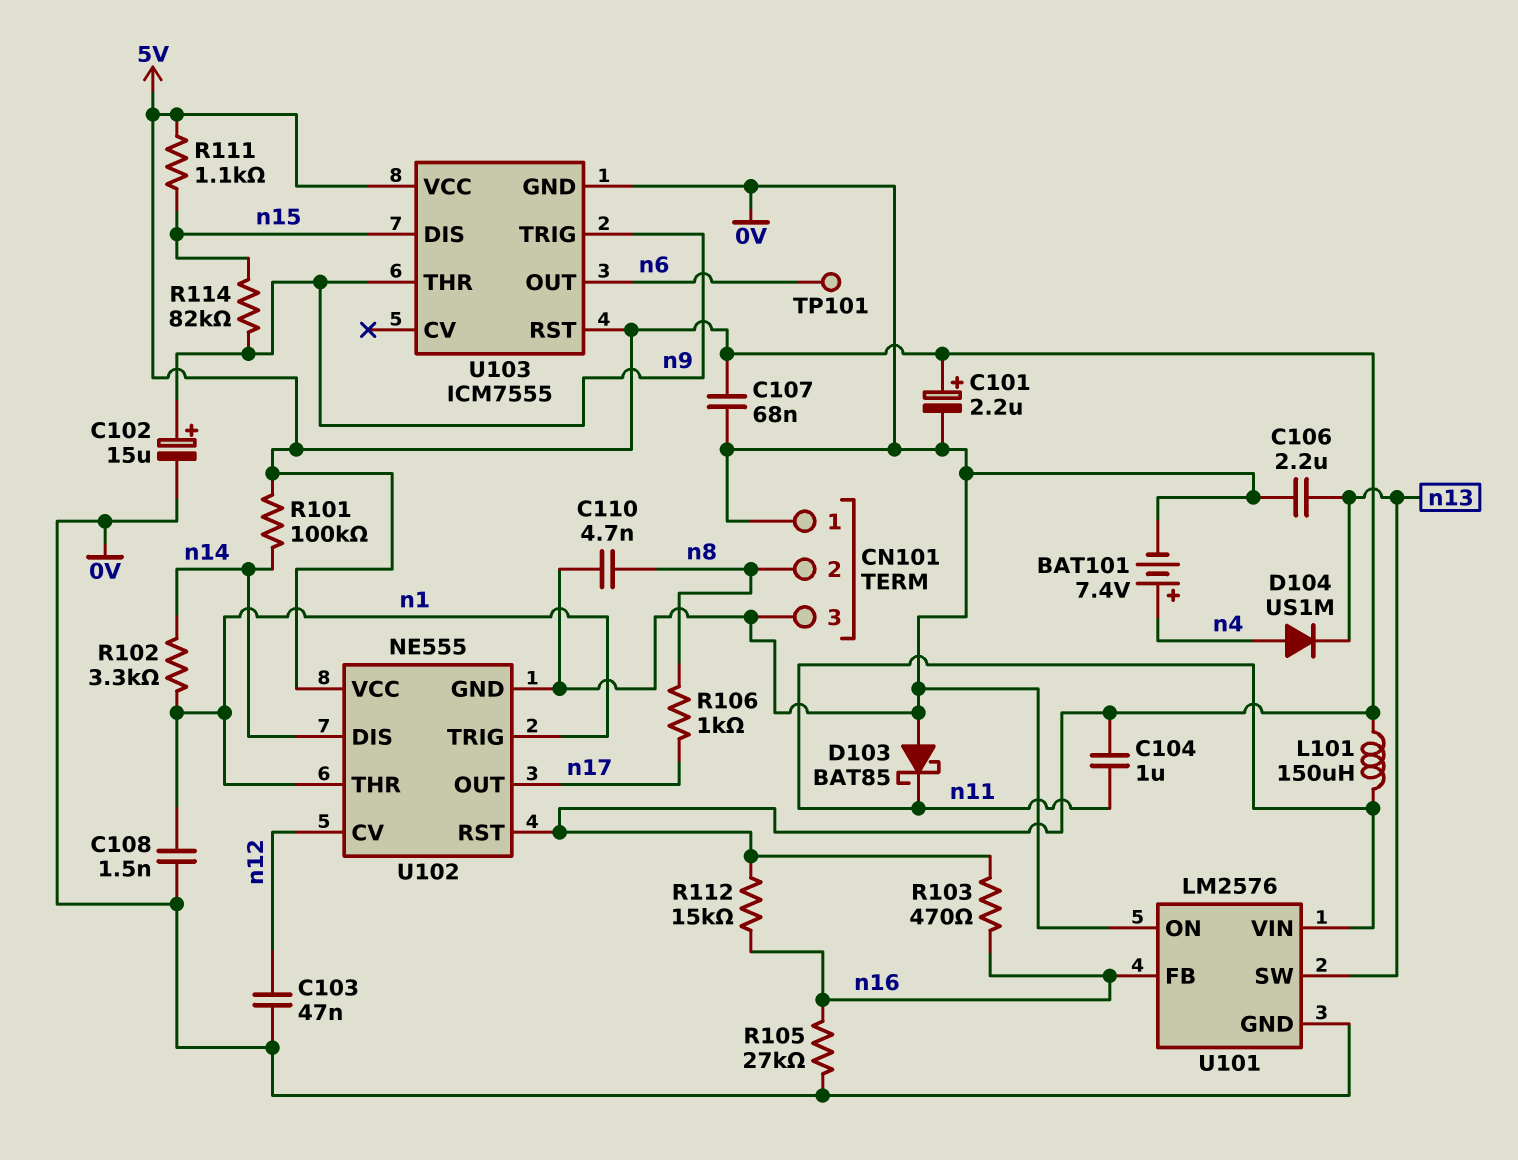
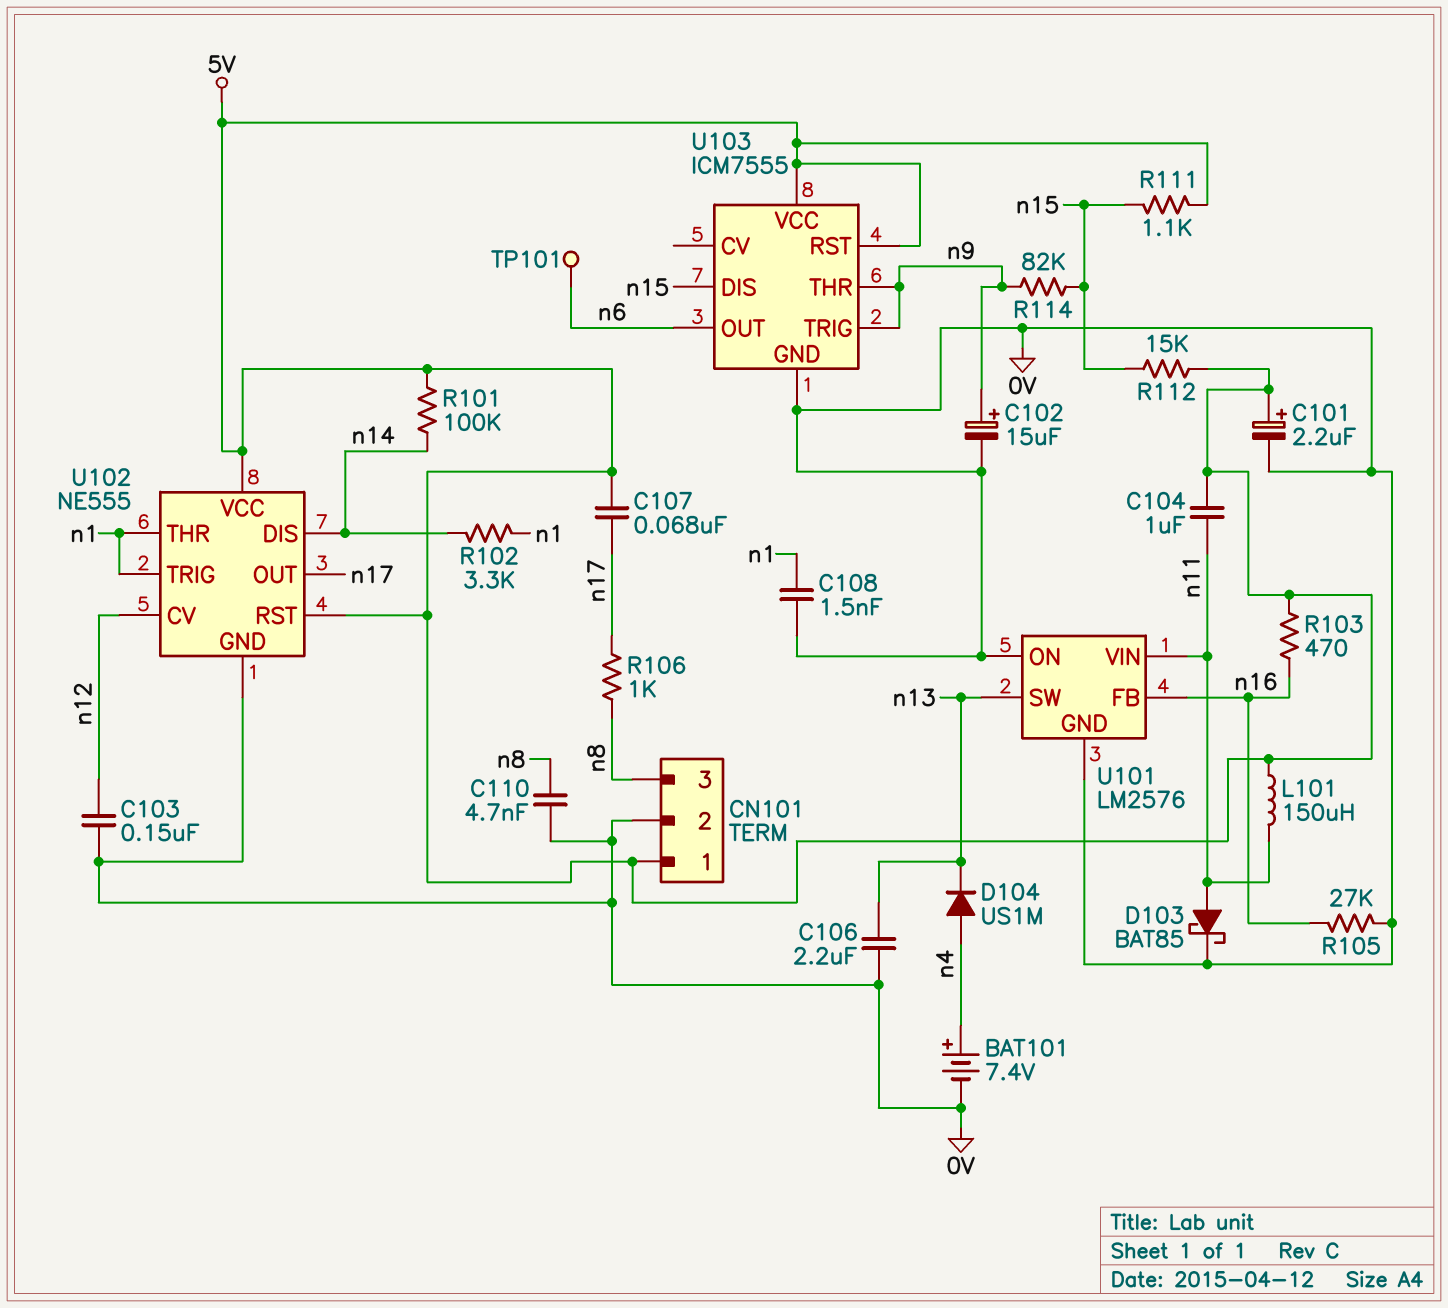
C103: 47nF (0V, n12) -> 150nF (0V, n12)
C107: 68nF (0V, 5V) -> 68nF (5V, n17)
CN101 pin 1: 0V -> 5V
CN101 pin 2: n8 -> 0V
CN101 pin 3: 0V -> n8
D103: schottky BAT85 (A 0V, K n11) -> schottky BAT85 (A n11, K 0V)
R112: 15k (5V, n16) -> 15k (5V, n15)

